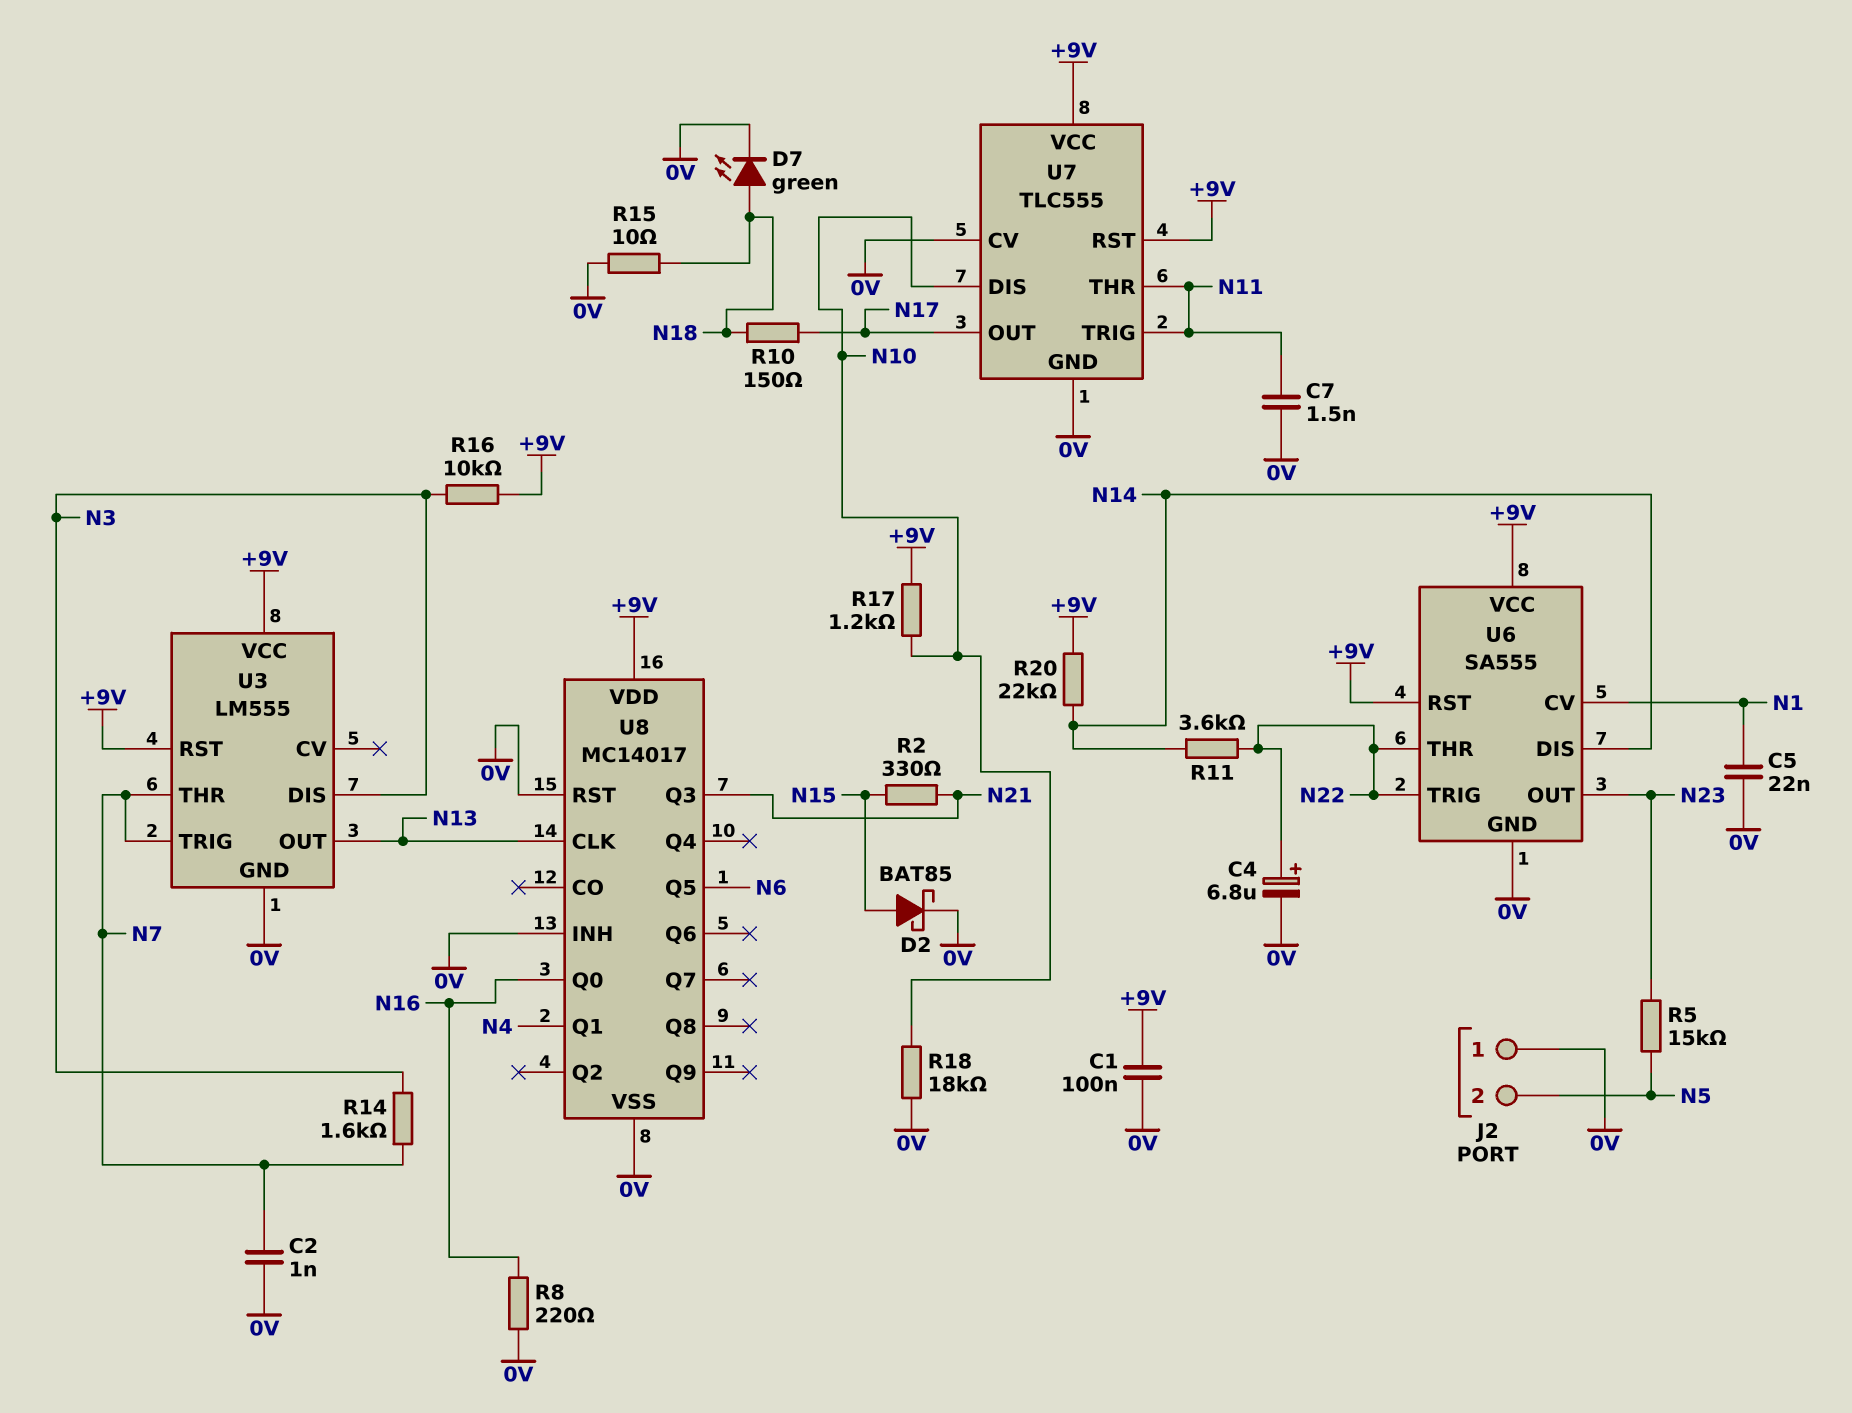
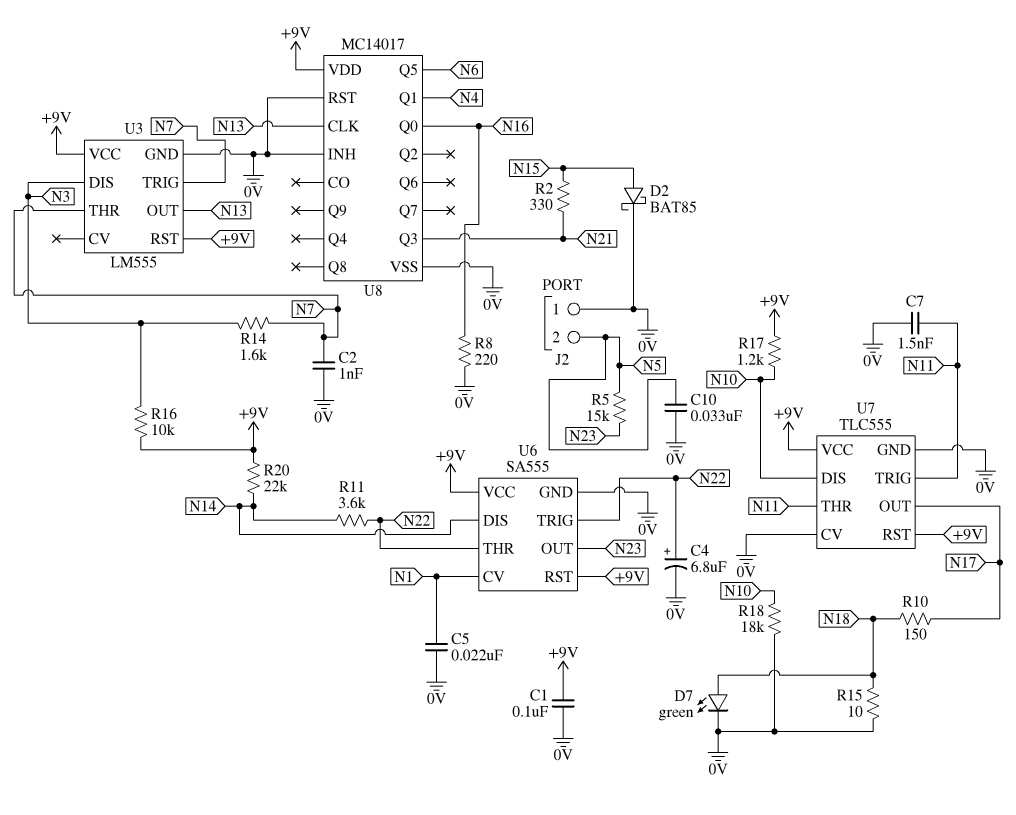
C10: none -> 33nF (0V, N5)

